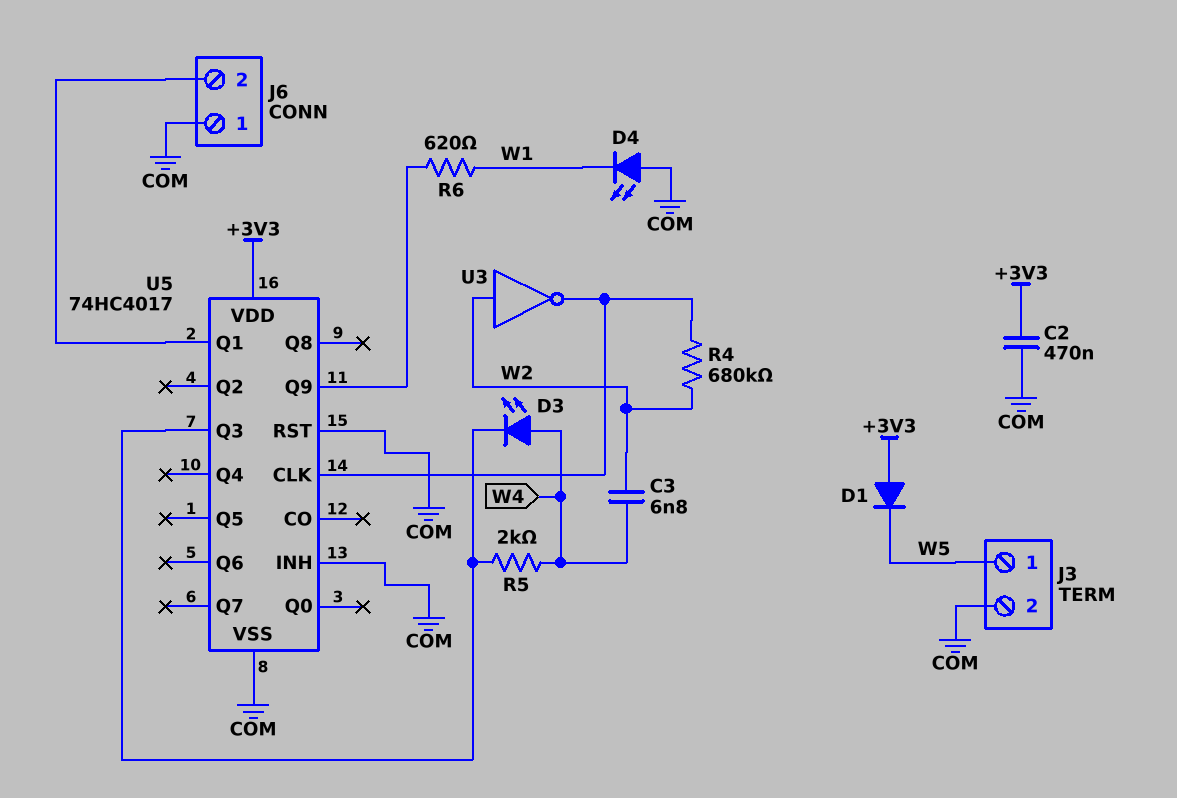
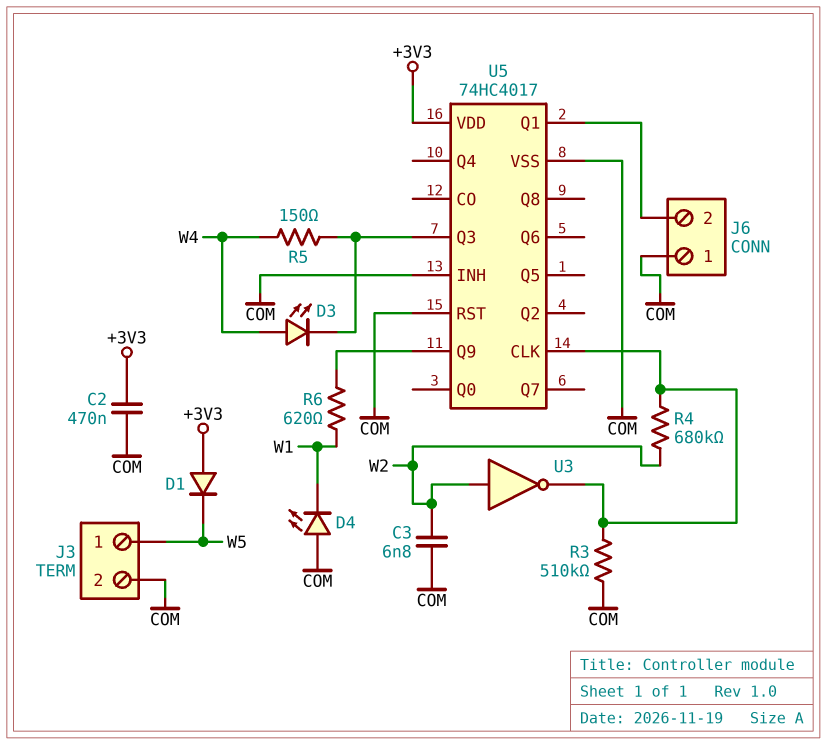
C3: 6.8nF (W2, W4) -> 6.8nF (COM, W2)
R3: none -> 510k (COM, U5/CLK)
R5: 2k (U5/Q3, W4) -> 150 (U5/Q3, W4)

